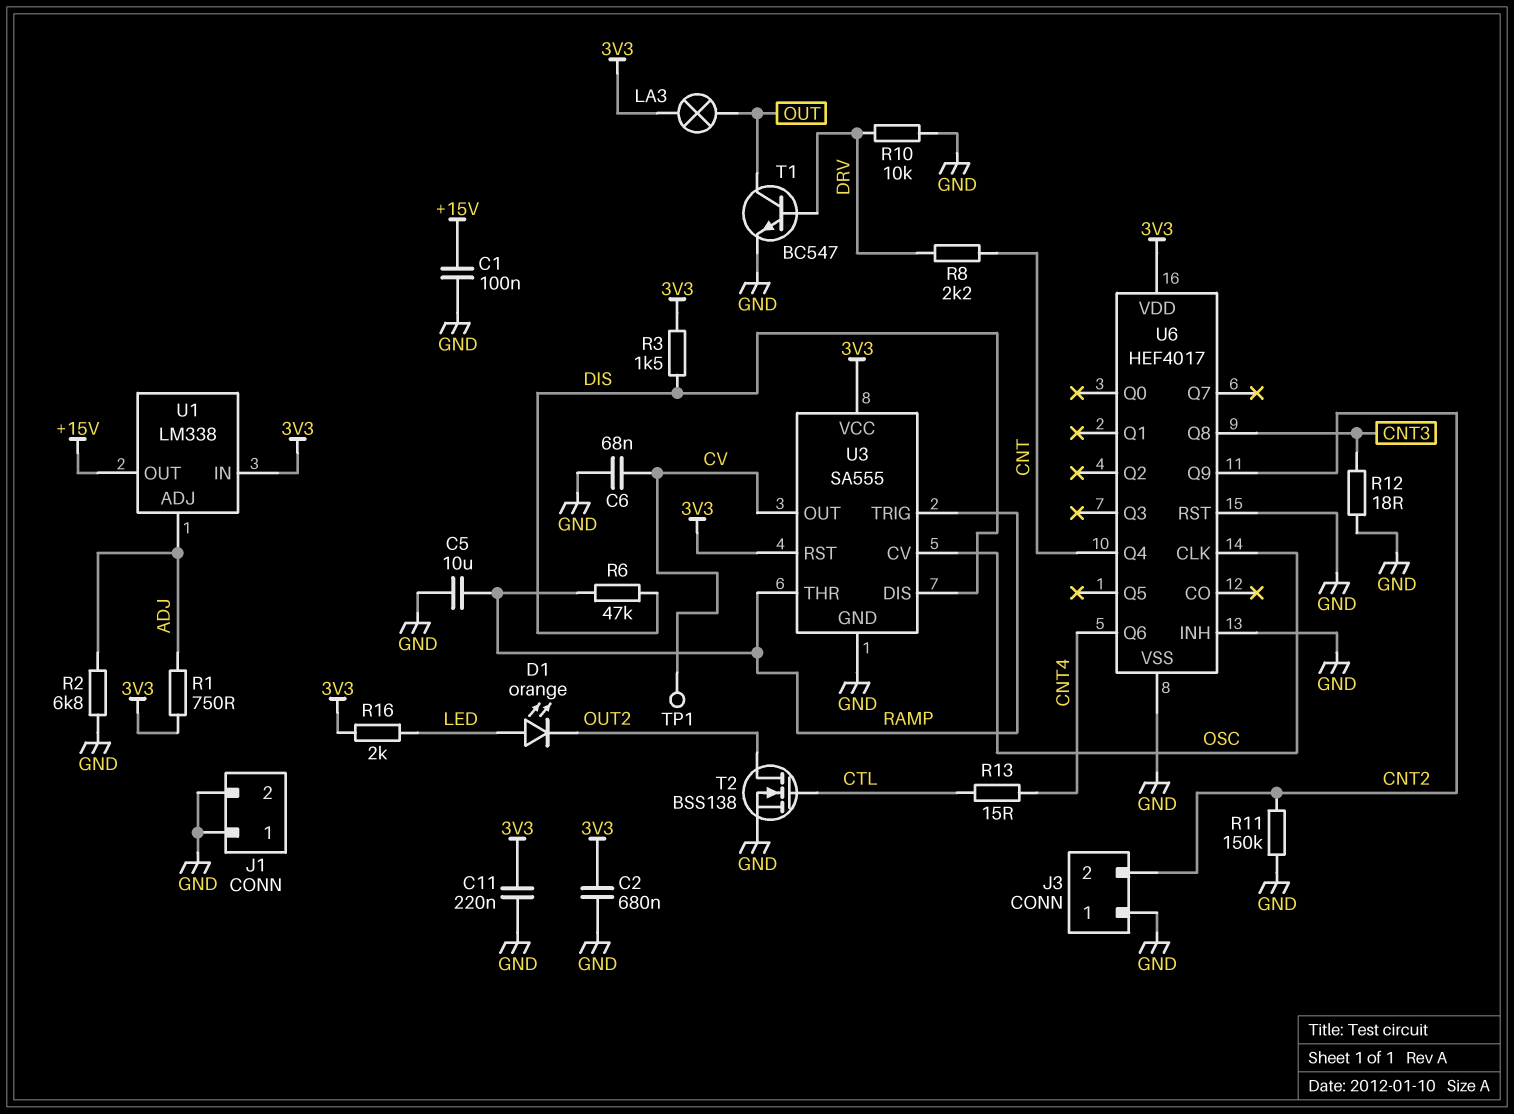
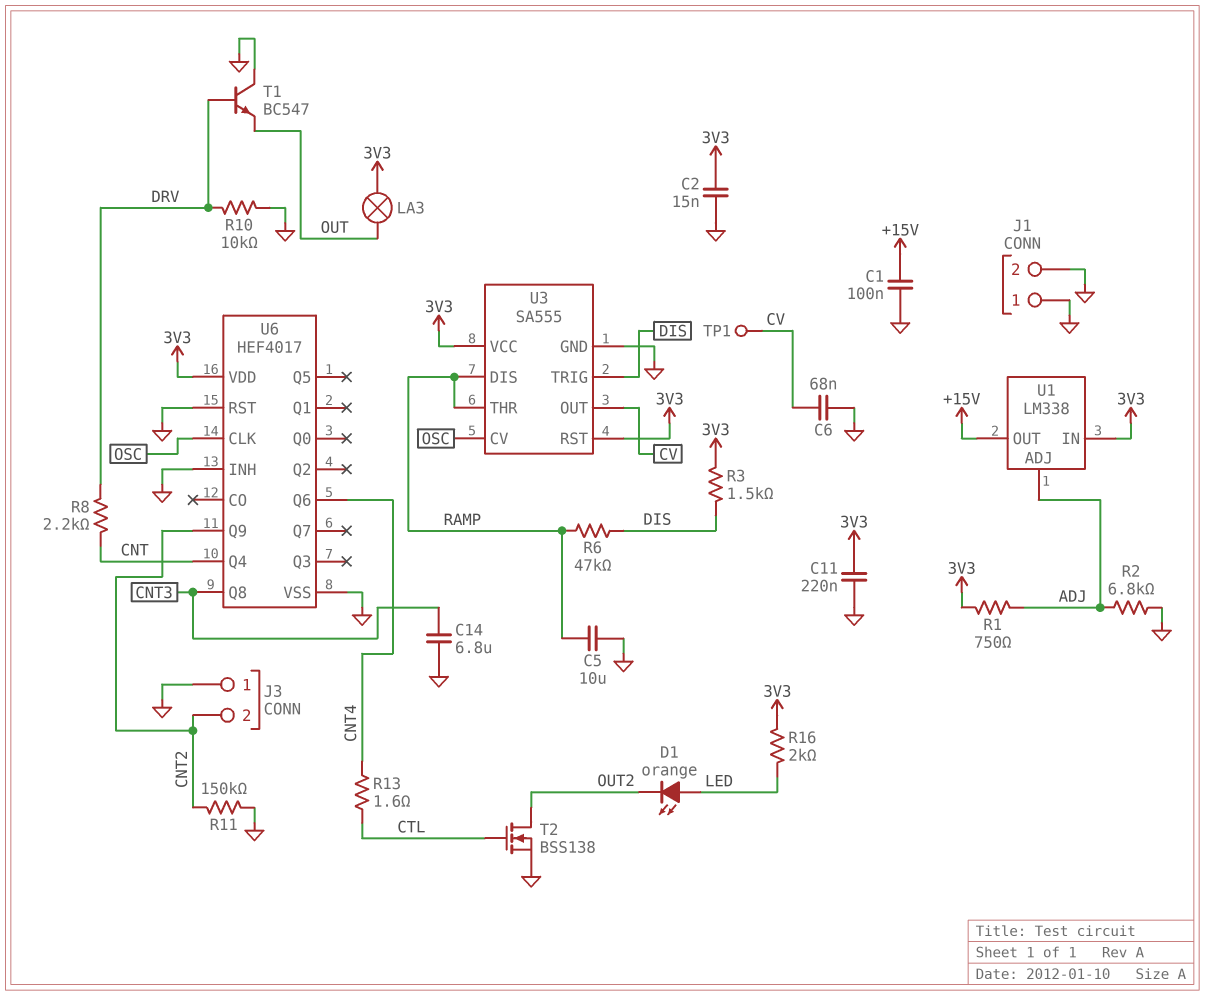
C2: 680nF (3V3, GND) -> 15nF (3V3, GND)
C14: none -> 6.8uF (CNT3, GND)
R12: 18 (CNT3, GND) -> none
R13: 15 (CNT4, CTL) -> 1.6 (CNT4, CTL)
T1: NPN BC547 (B DRV, C OUT, E GND) -> NPN BC547 (B DRV, C GND, E OUT)
U3 pin DIS: DIS -> RAMP
U3 pin TRIG: RAMP -> DIS

